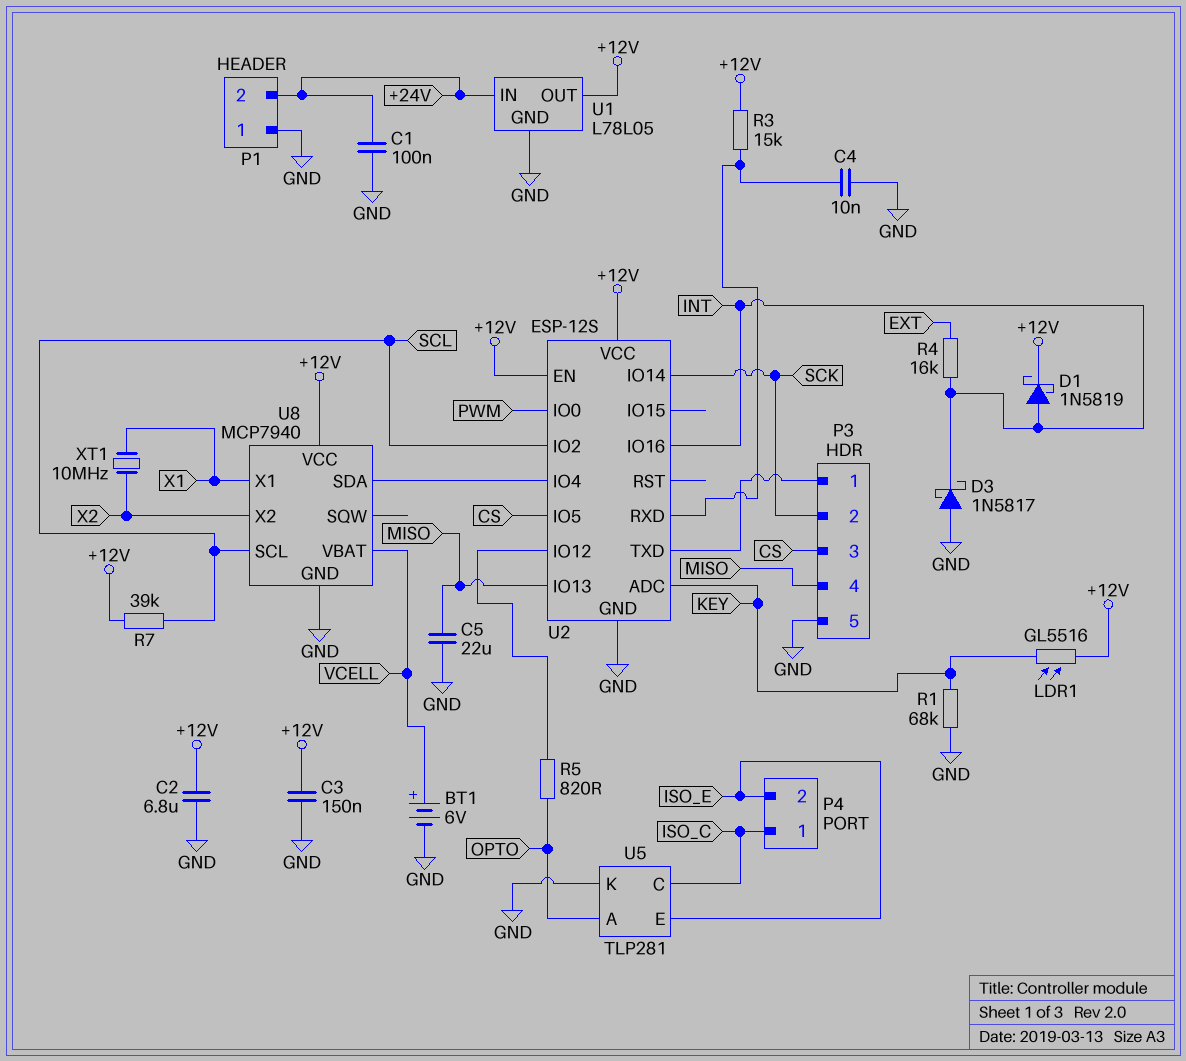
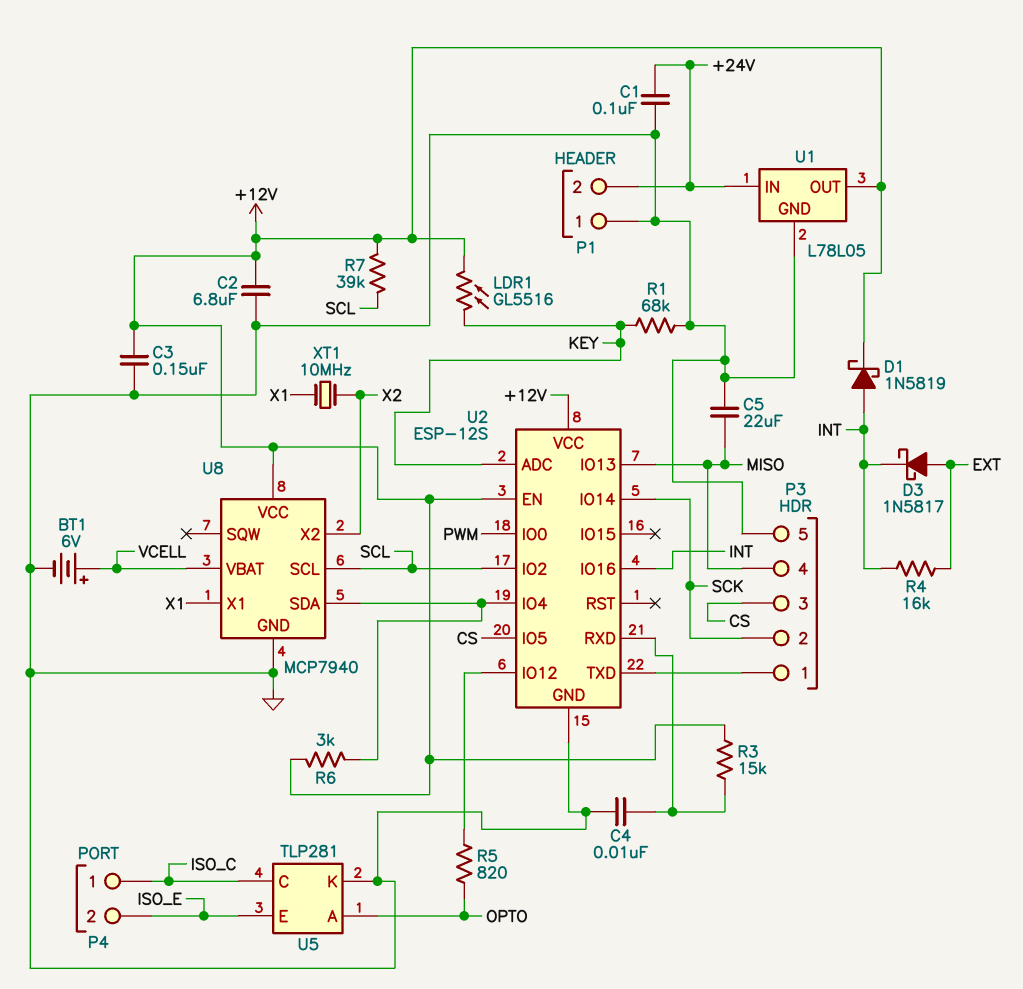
D3: schottky 1N5817 (A GND, K INT) -> schottky 1N5817 (A EXT, K INT)
R6: none -> 3k (+12V, U2/IO4)

